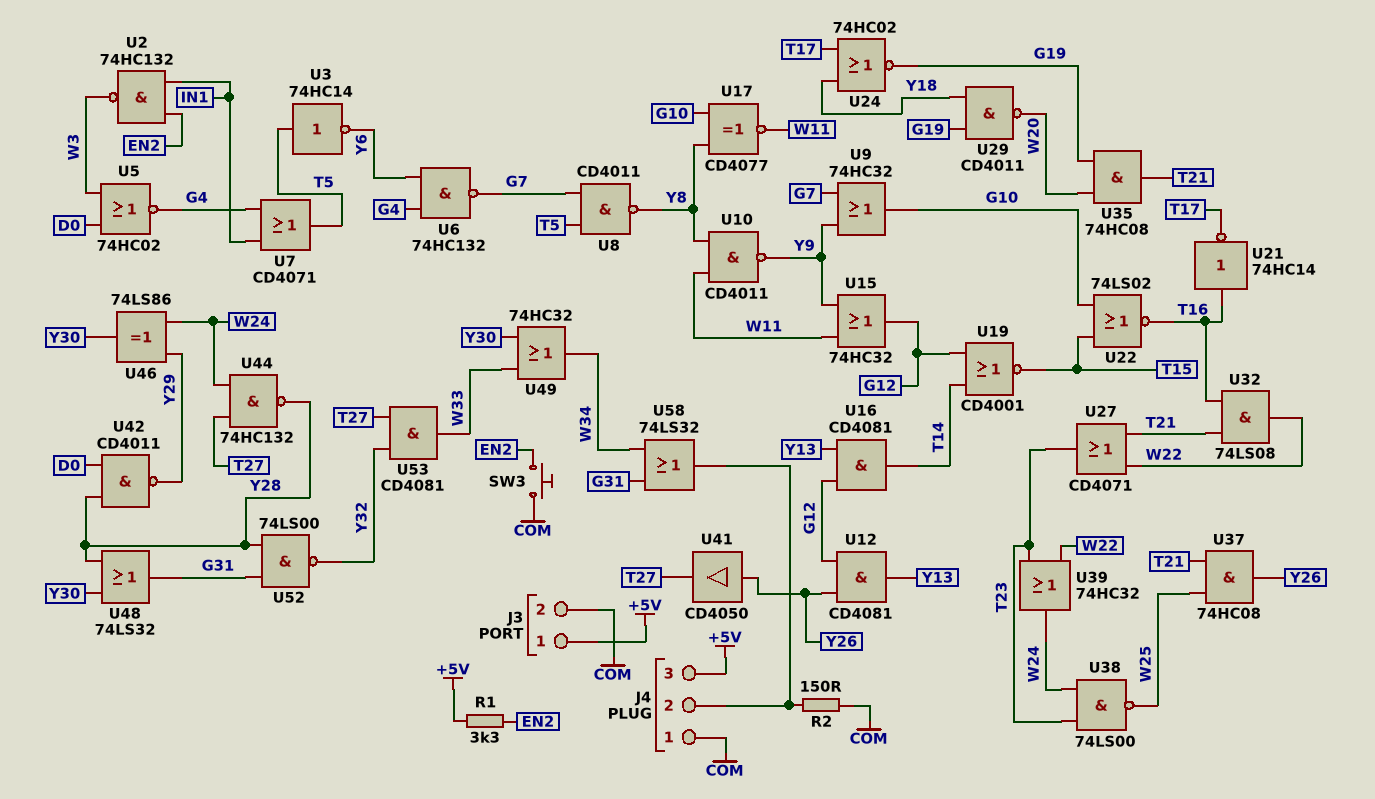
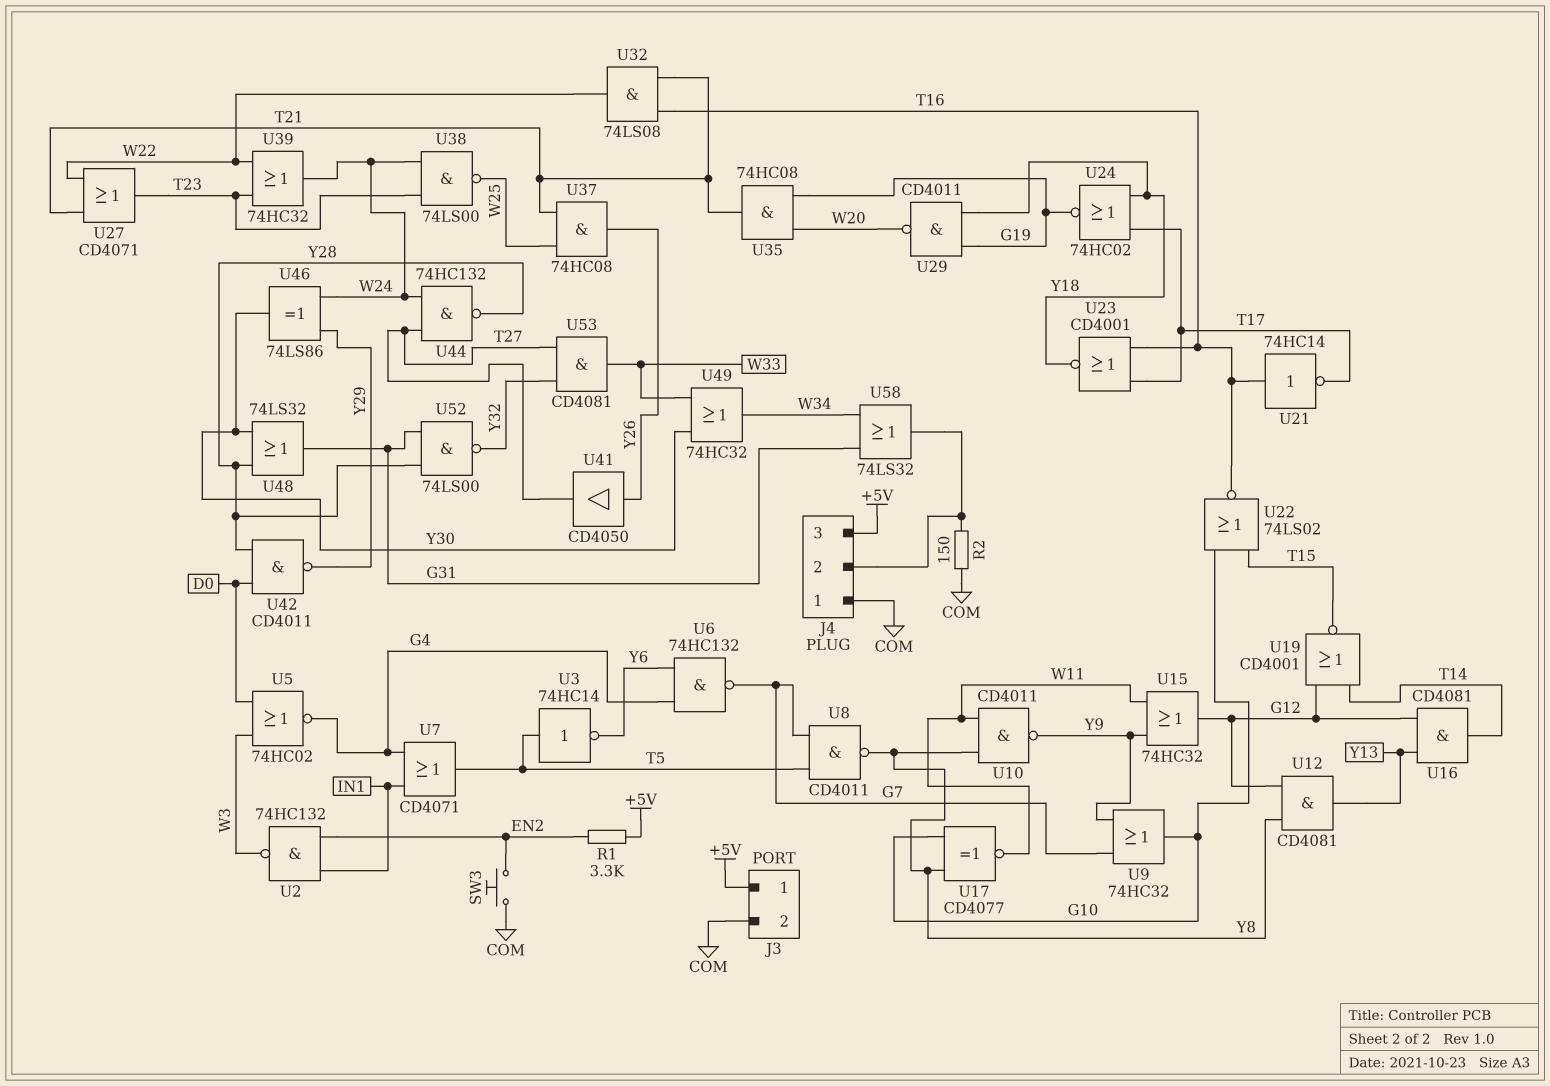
U12: AND CD4081 (in G12, in Y26, out Y13) -> AND CD4081 (in G12, in Y8, out Y13)
U23: none -> NOR CD4001 (in T16, in T17, out Y18)

